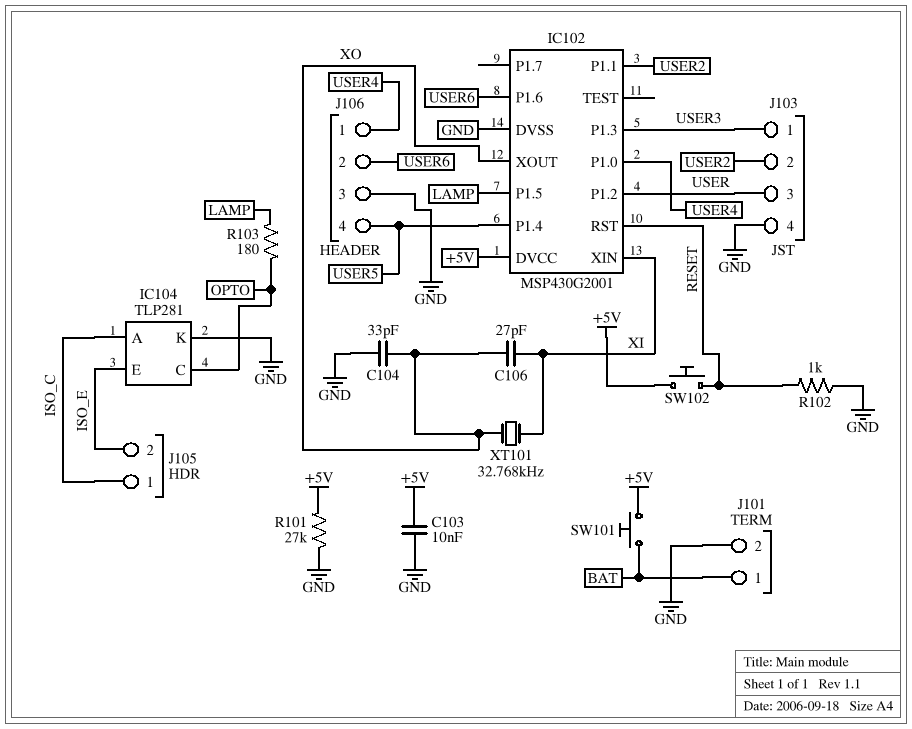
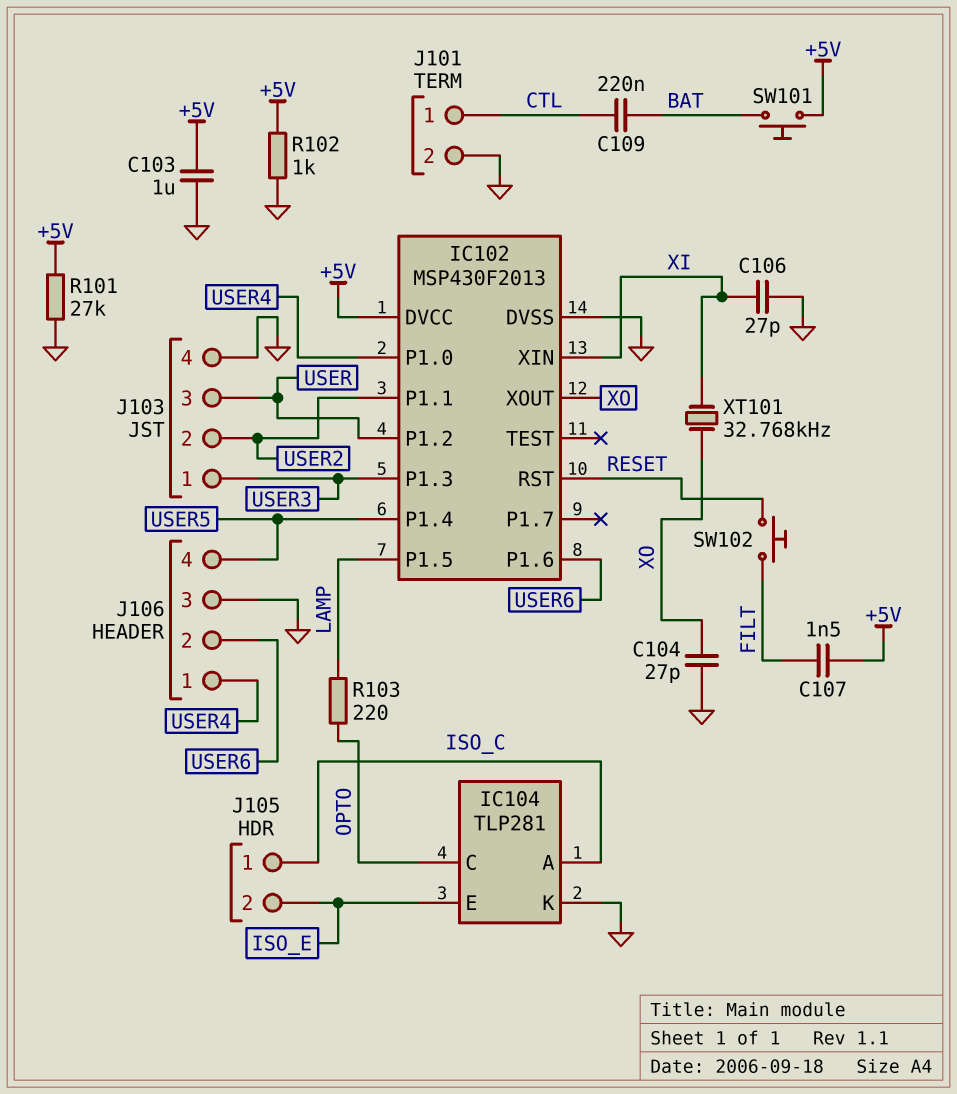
C103: 10nF (+5V, GND) -> 1uF (+5V, GND)
C104: 33pF (GND, XO) -> 27pF (GND, XO)
C106: 27pF (XI, XO) -> 27pF (GND, XI)
C107: none -> 1.5nF (+5V, FILT)
C109: none -> 220nF (BAT, CTL)
IC102: MSP430G2001 -> MSP430F2013
J101 pin 1: BAT -> CTL
R102: 1k (GND, RESET) -> 1k (+5V, GND)
R103: 180 (LAMP, OPTO) -> 220 (LAMP, OPTO)
SW102: button (+5V, RESET) -> button (FILT, RESET)

